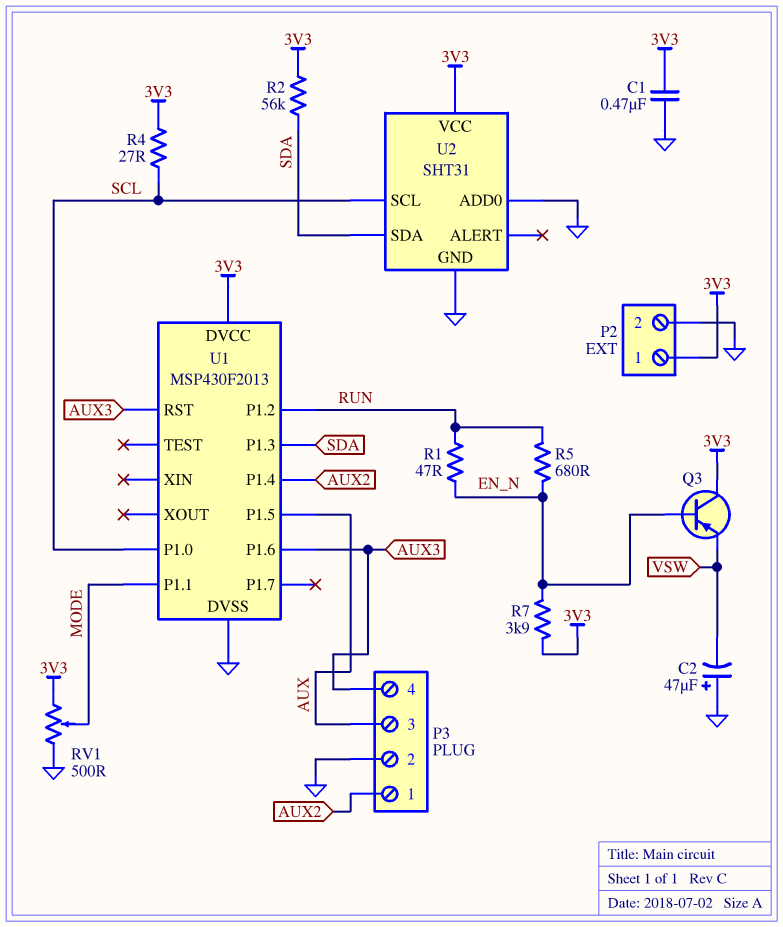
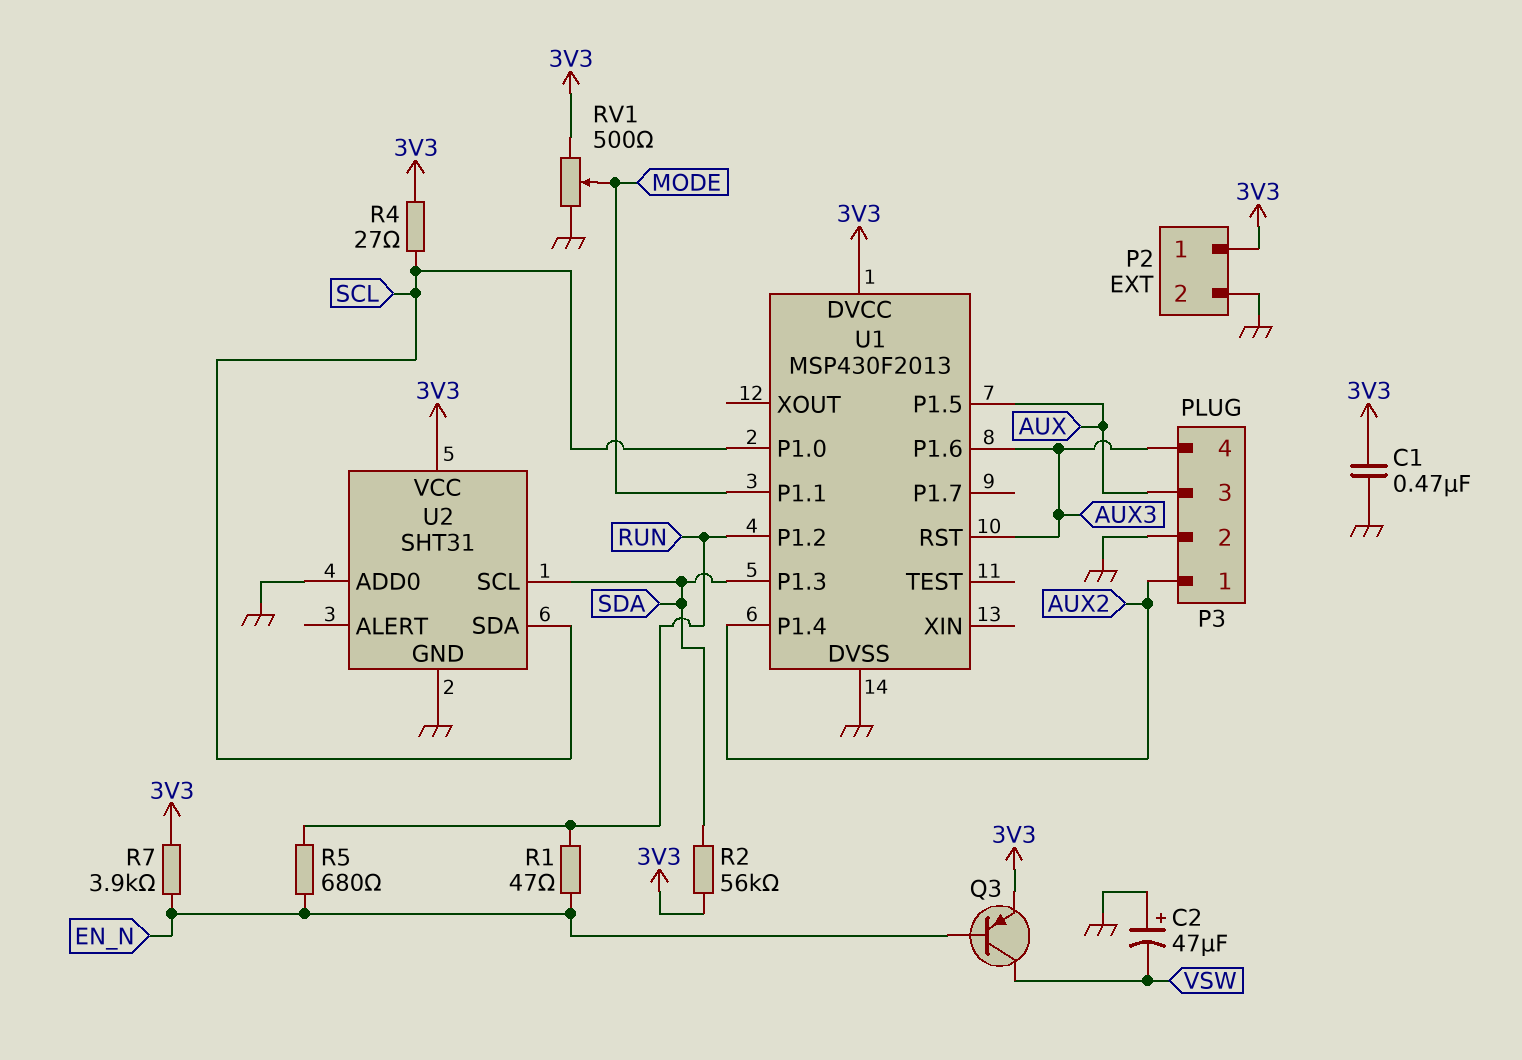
Q3: PNP (B EN_N, C 3V3, E VSW) -> PNP (B EN_N, C VSW, E 3V3)
U2 pin SCL: SCL -> SDA
U2 pin SDA: SDA -> SCL

